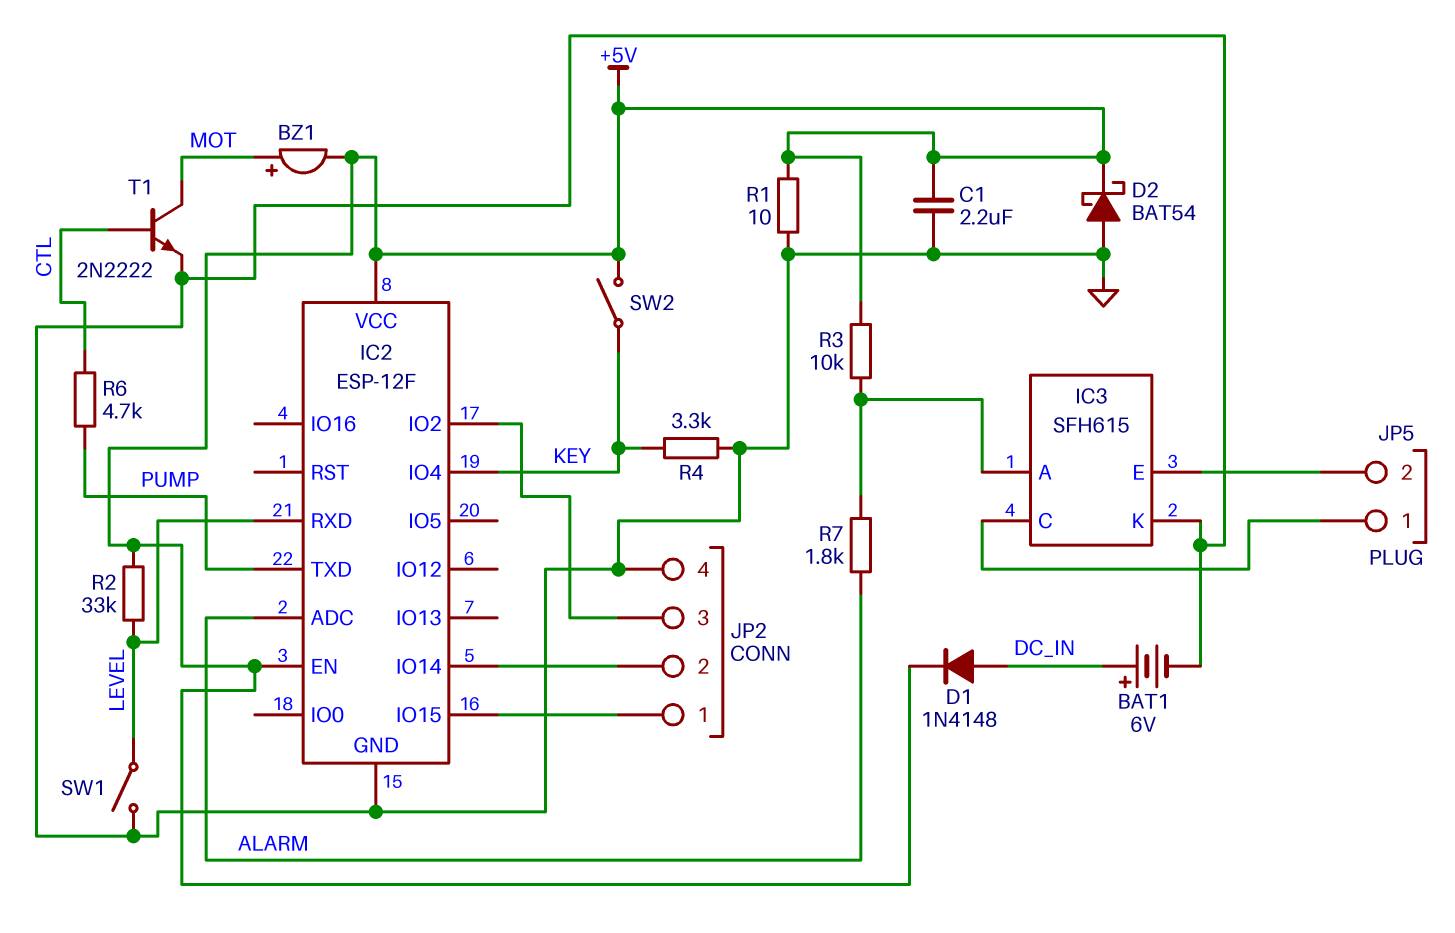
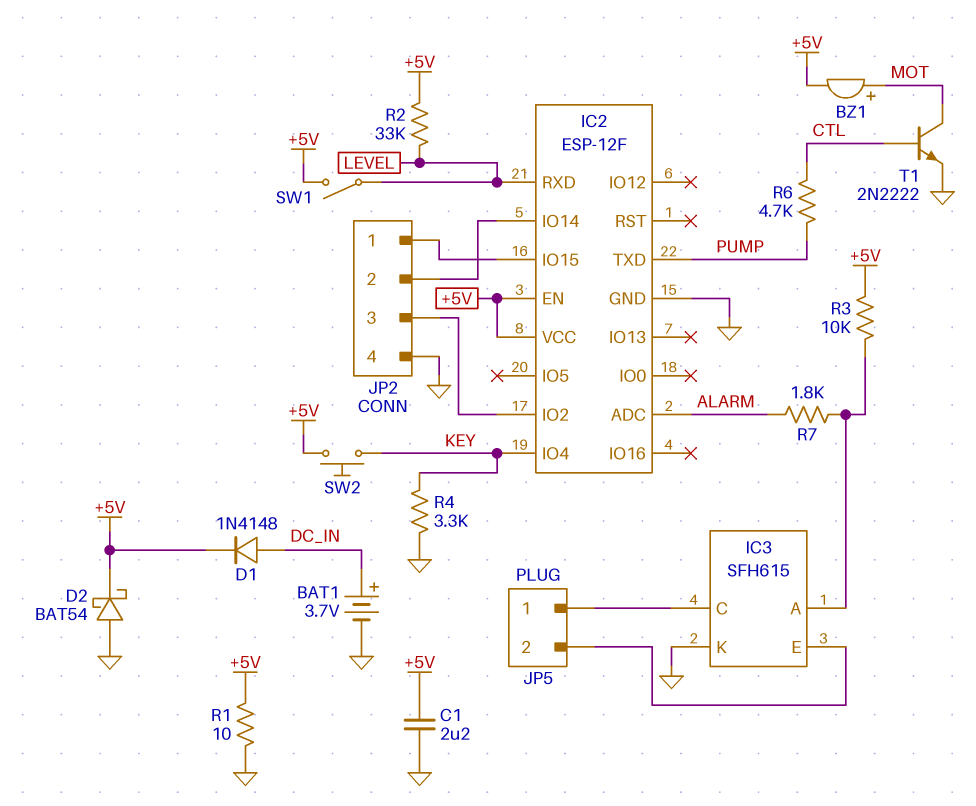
BAT1: 6V (plus DC_IN, minus GND) -> 3.7V (plus DC_IN, minus GND)
SW1: switch (GND, LEVEL) -> switch (+5V, LEVEL)
SW2: switch (+5V, KEY) -> button (+5V, KEY)

